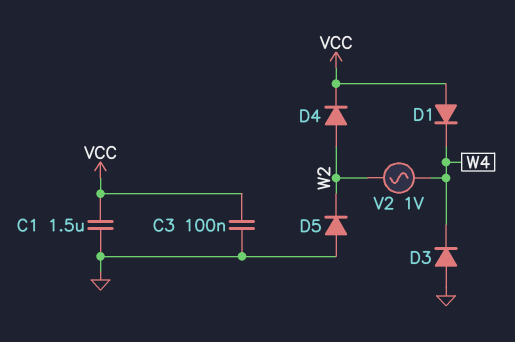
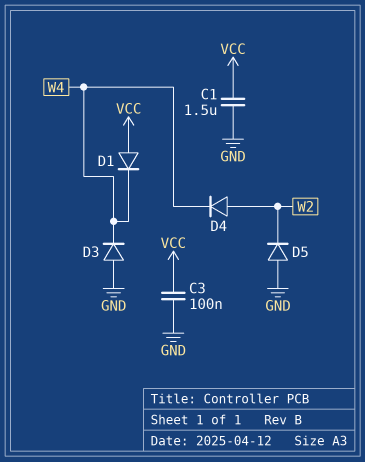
D4: diode (A W2, K VCC) -> diode (A W2, K W4)
V2: AC 1V (W2, W4) -> none

